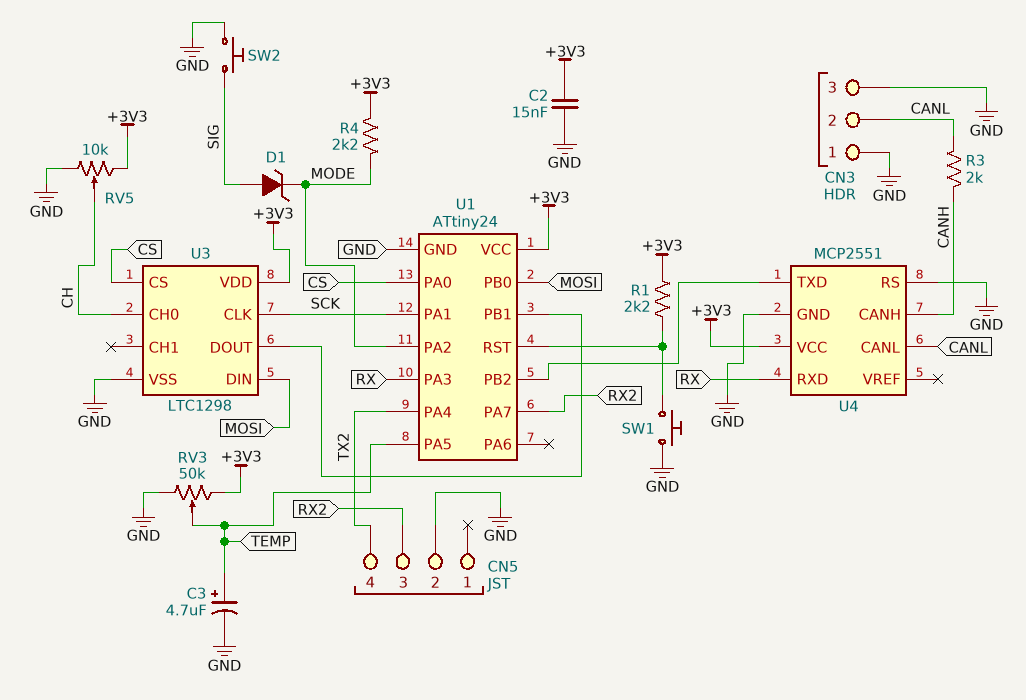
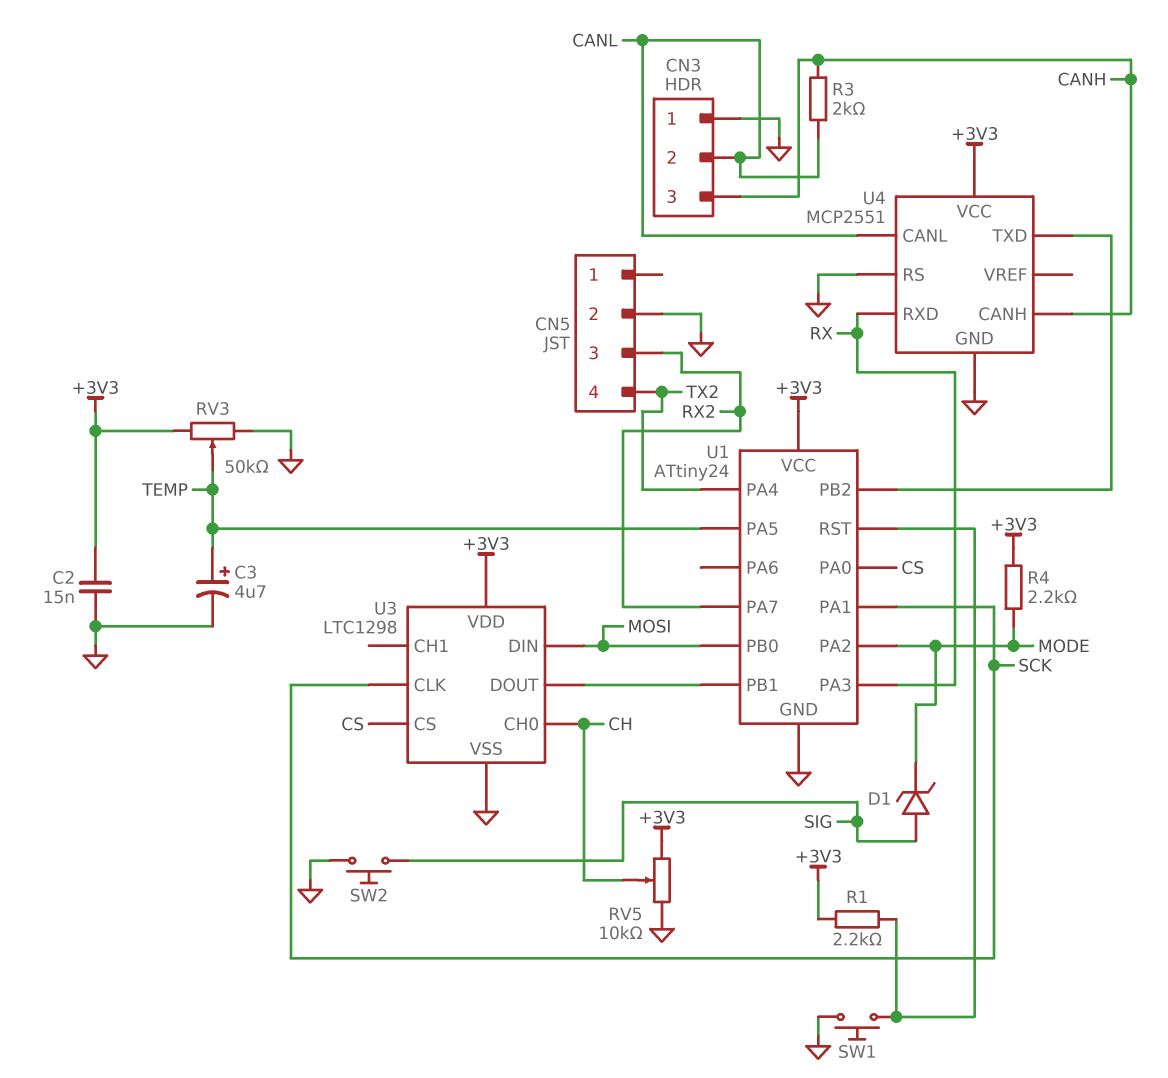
CN3 pin 3: GND -> CANH

